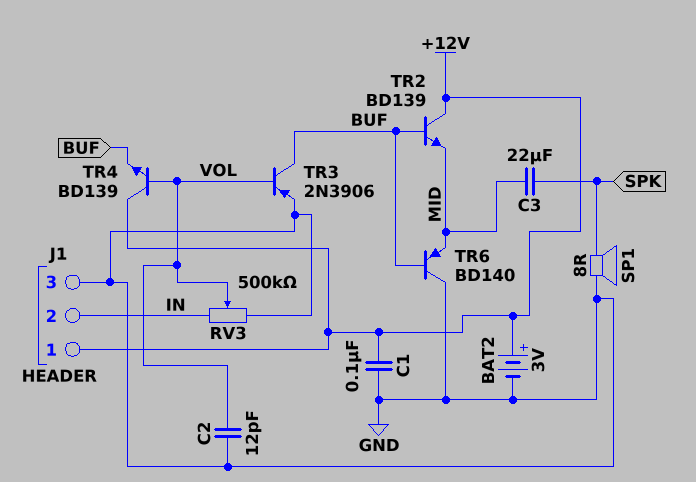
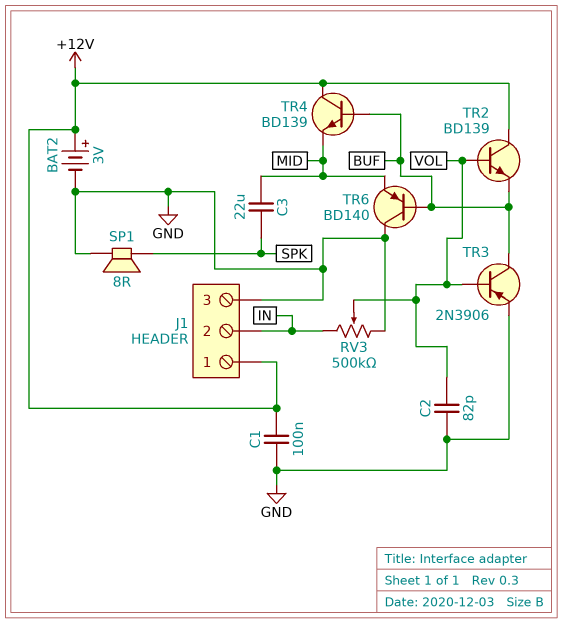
C2: 12pF (GND, VOL) -> 82pF (GND, VOL)
TR2: NPN BD139 (B BUF, C +12V, E MID) -> NPN BD139 (B VOL, C +12V, E BUF)
TR4: NPN BD139 (B VOL, C +12V, E BUF) -> NPN BD139 (B BUF, C +12V, E MID)

